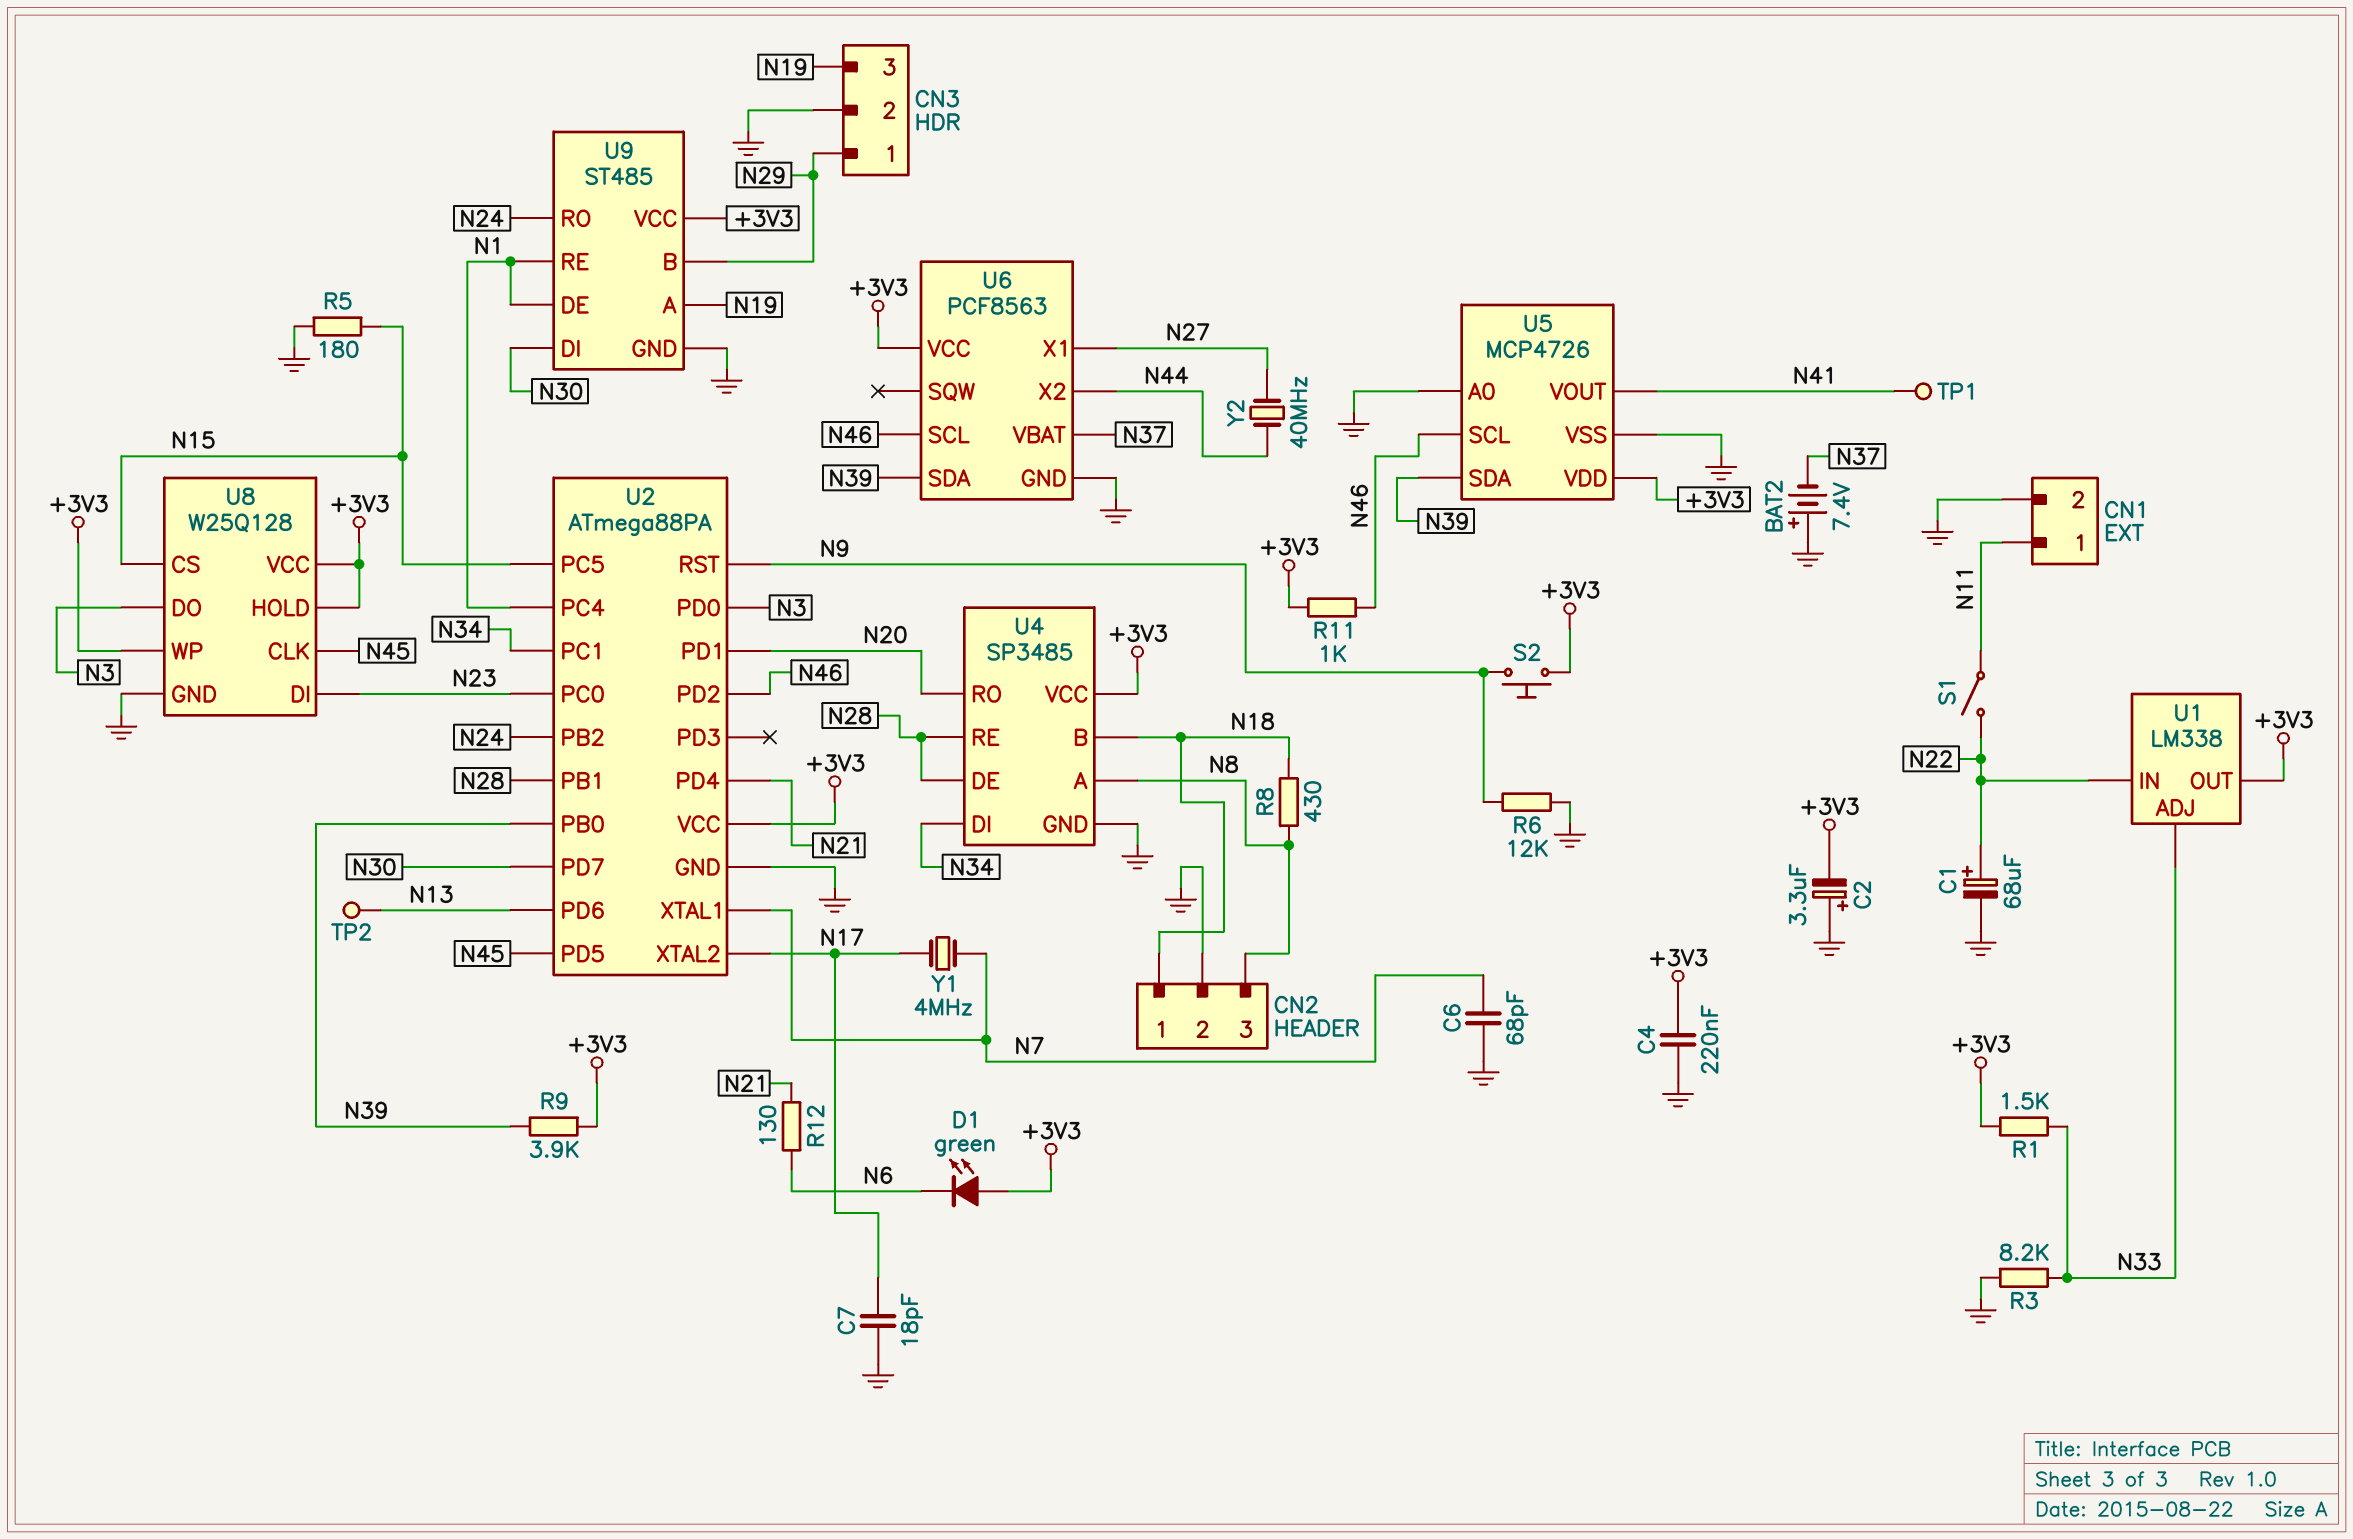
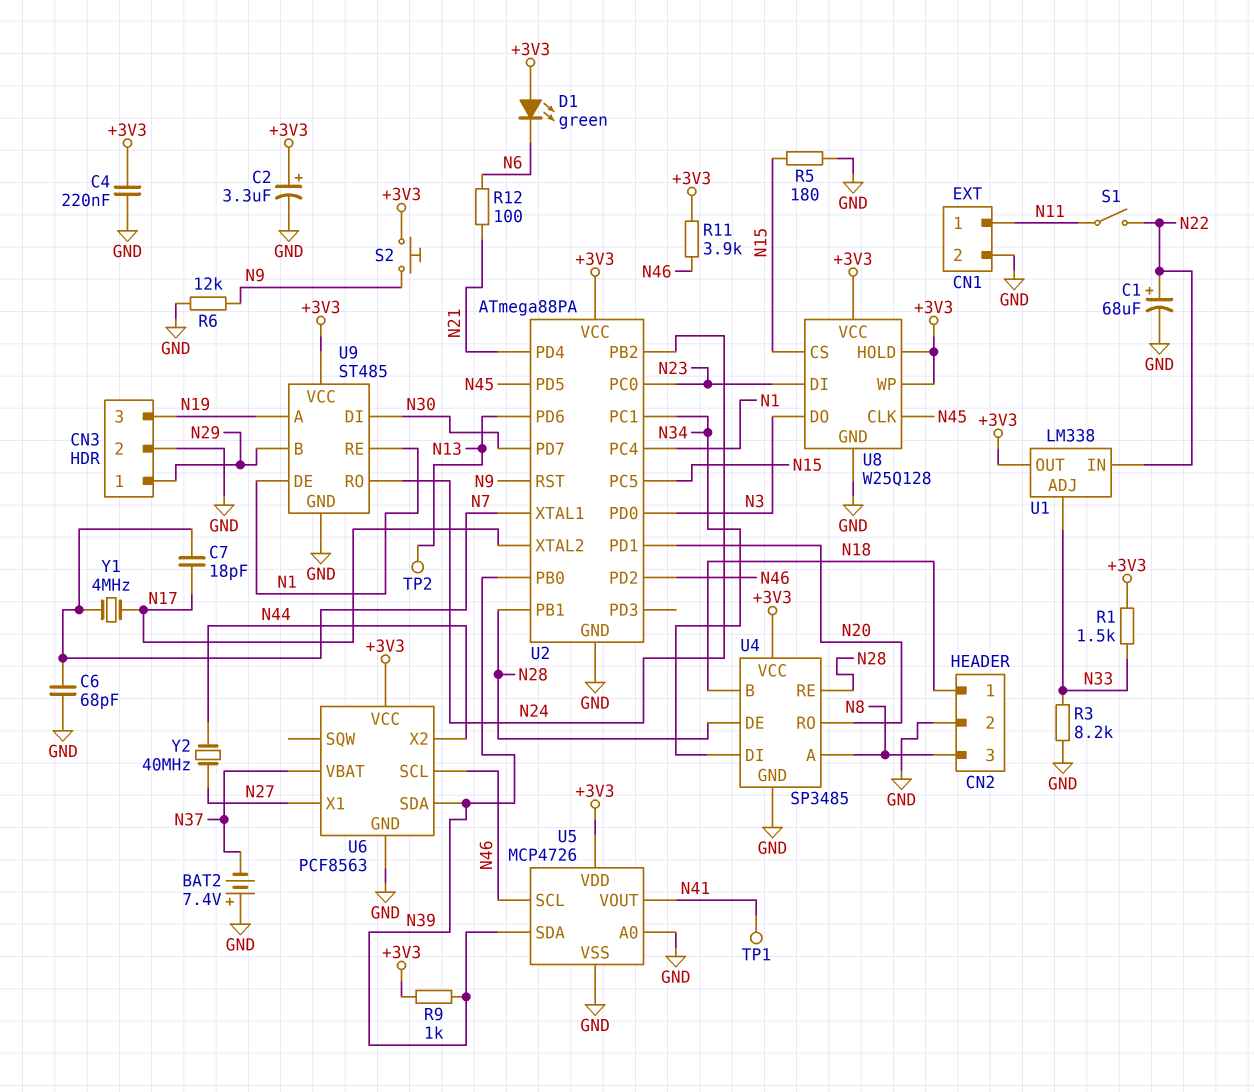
C2: 3.3uF (plus GND, minus +3V3) -> 3.3uF (plus +3V3, minus GND)
C7: 18pF (GND, N17) -> 18pF (N7, N17)
R8: 430 (N8, N18) -> none
R9: 3.9k (+3V3, N39) -> 1k (+3V3, N39)
R11: 1k (+3V3, N46) -> 3.9k (+3V3, N46)
R12: 130 (N6, N21) -> 100 (N6, N21)

